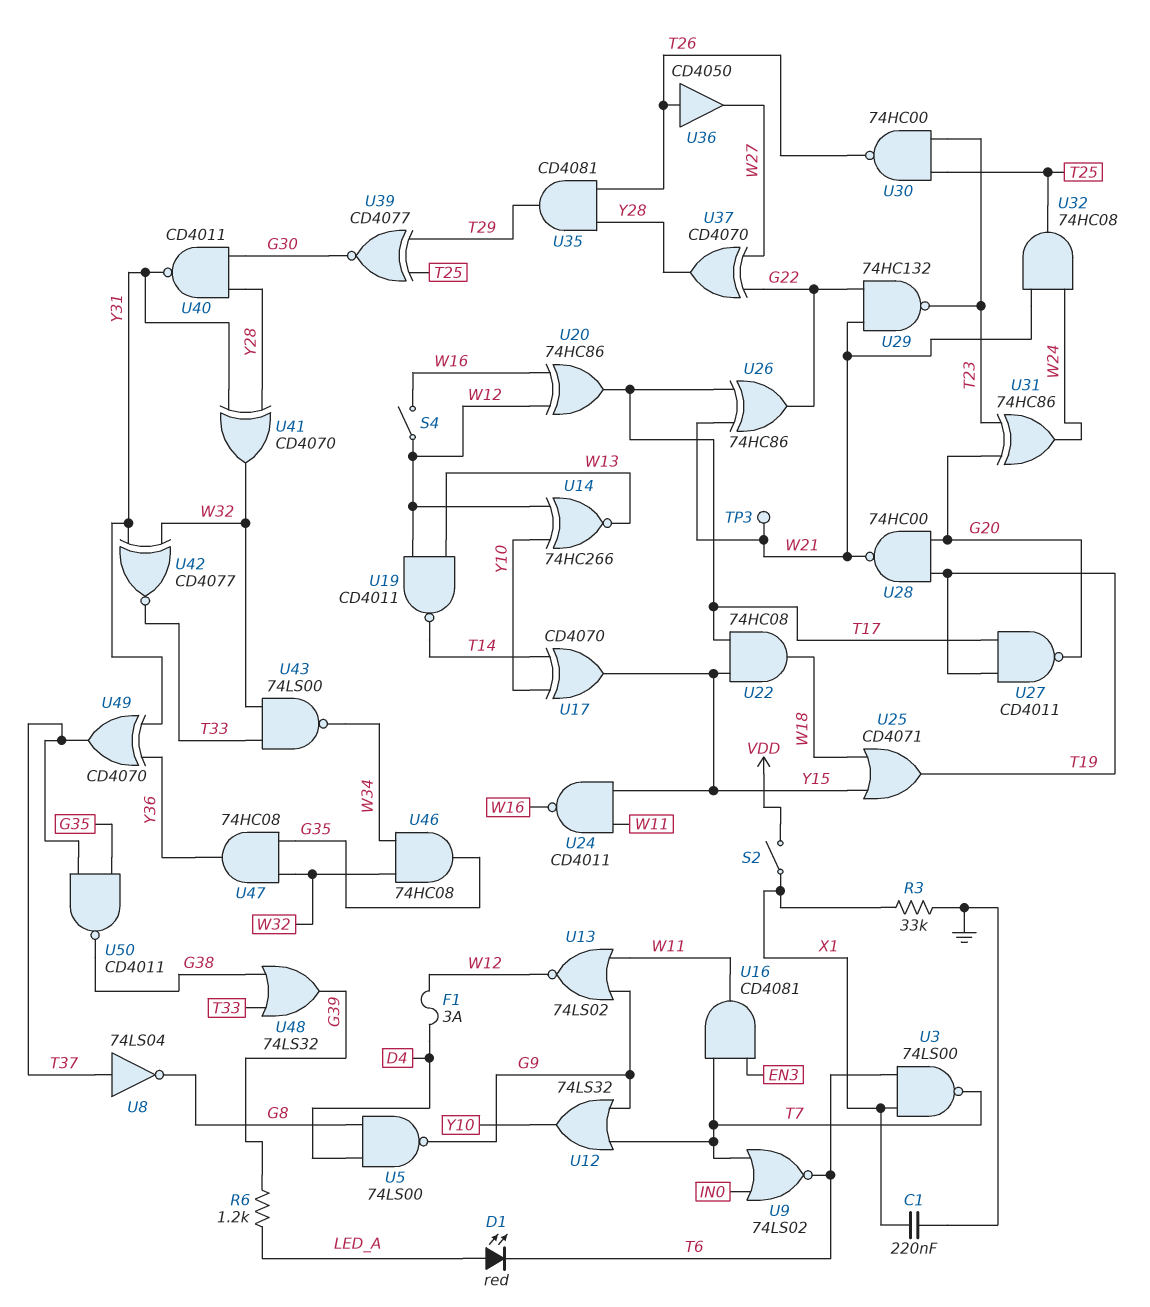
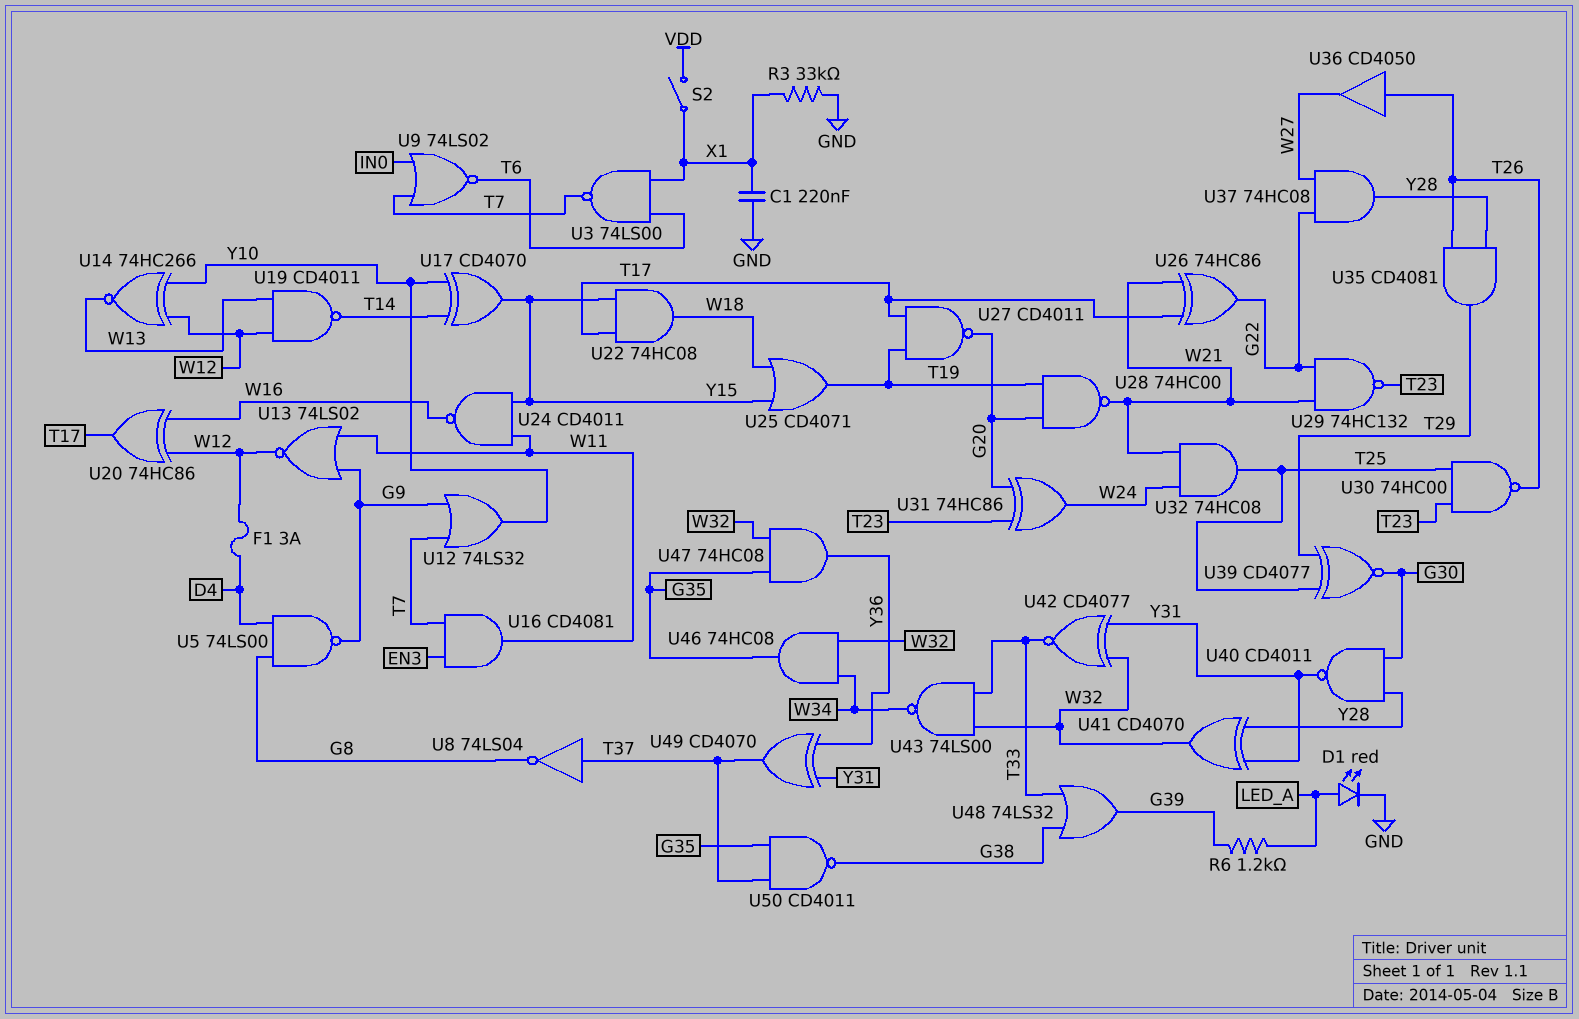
D1: LED red (A LED_A, K T6) -> LED red (A LED_A, K GND)
S4: switch (W12, W16) -> none
TP3: test point (W21) -> none
U37: XOR CD4070 (in G22, in W27, out Y28) -> AND 74HC08 (in G22, in W27, out Y28)

